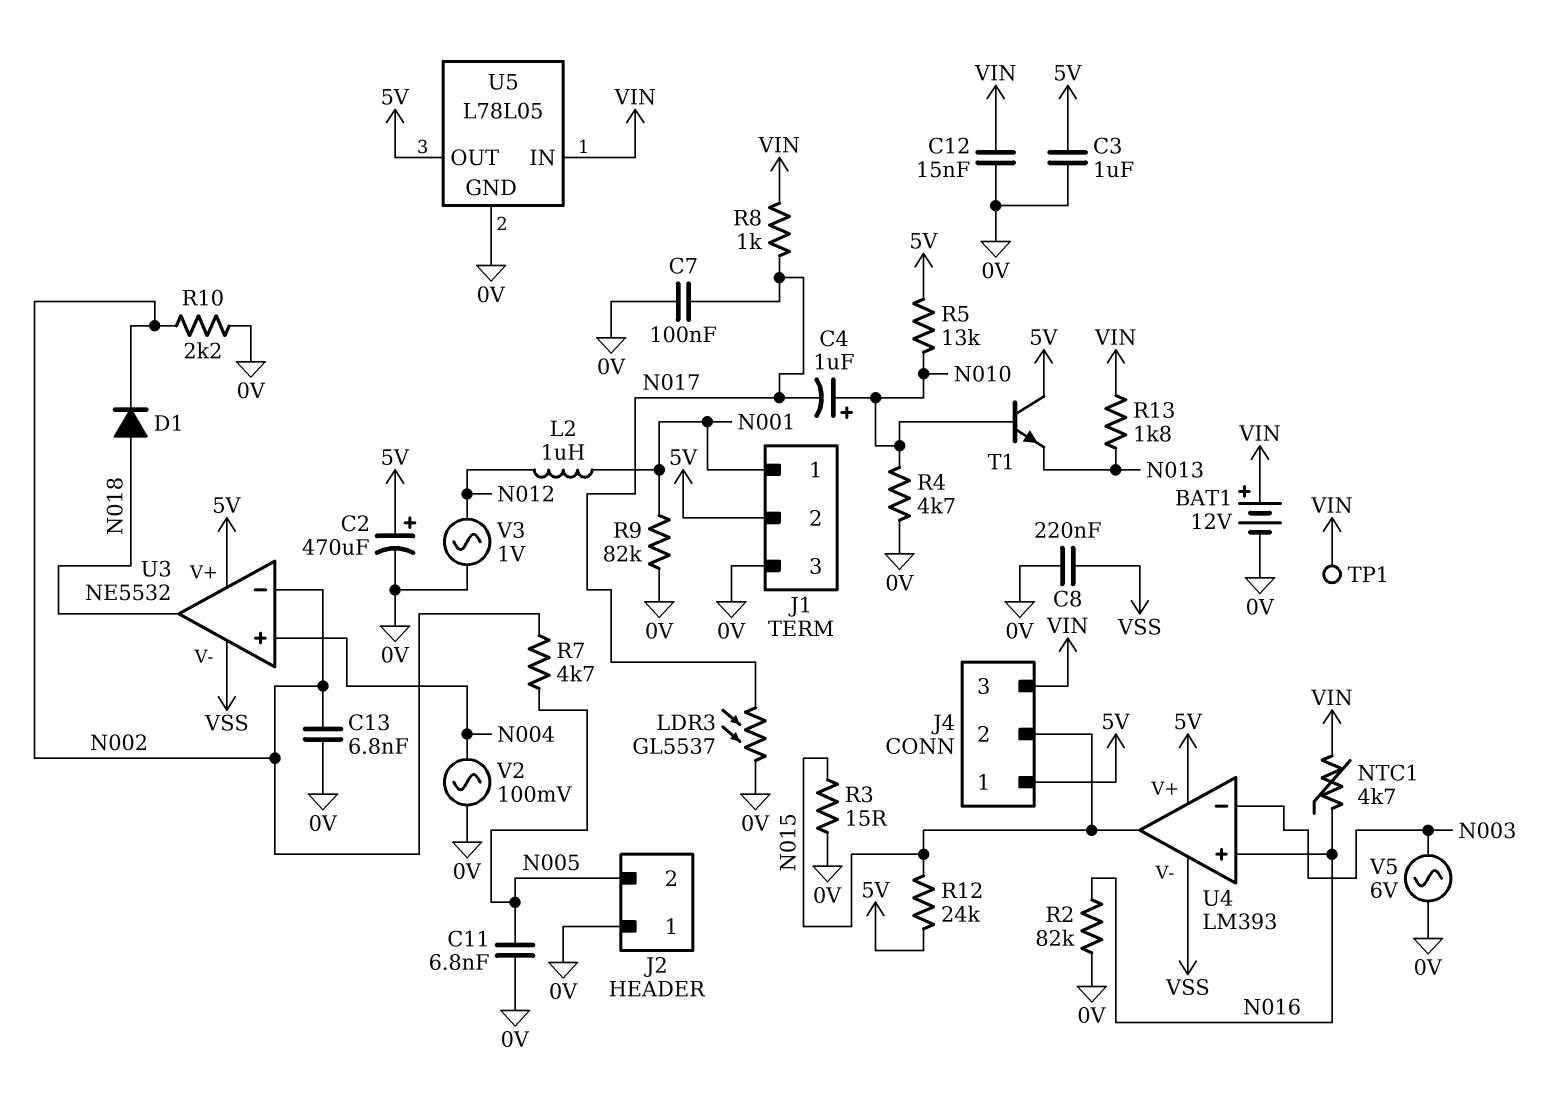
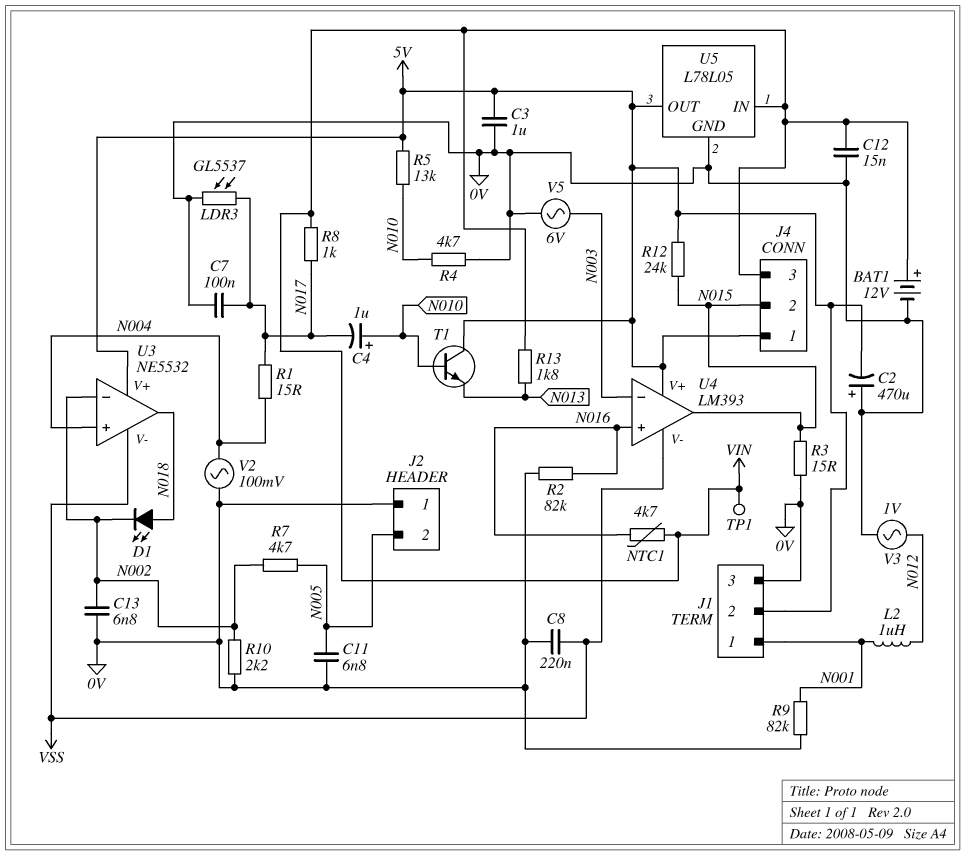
C2: 470uF (plus 5V, minus 0V) -> 470uF (plus 0V, minus 5V)
D1: diode (A N018, K N002) -> LED (A N018, K N002)
R1: none -> 15 (N004, N017)

